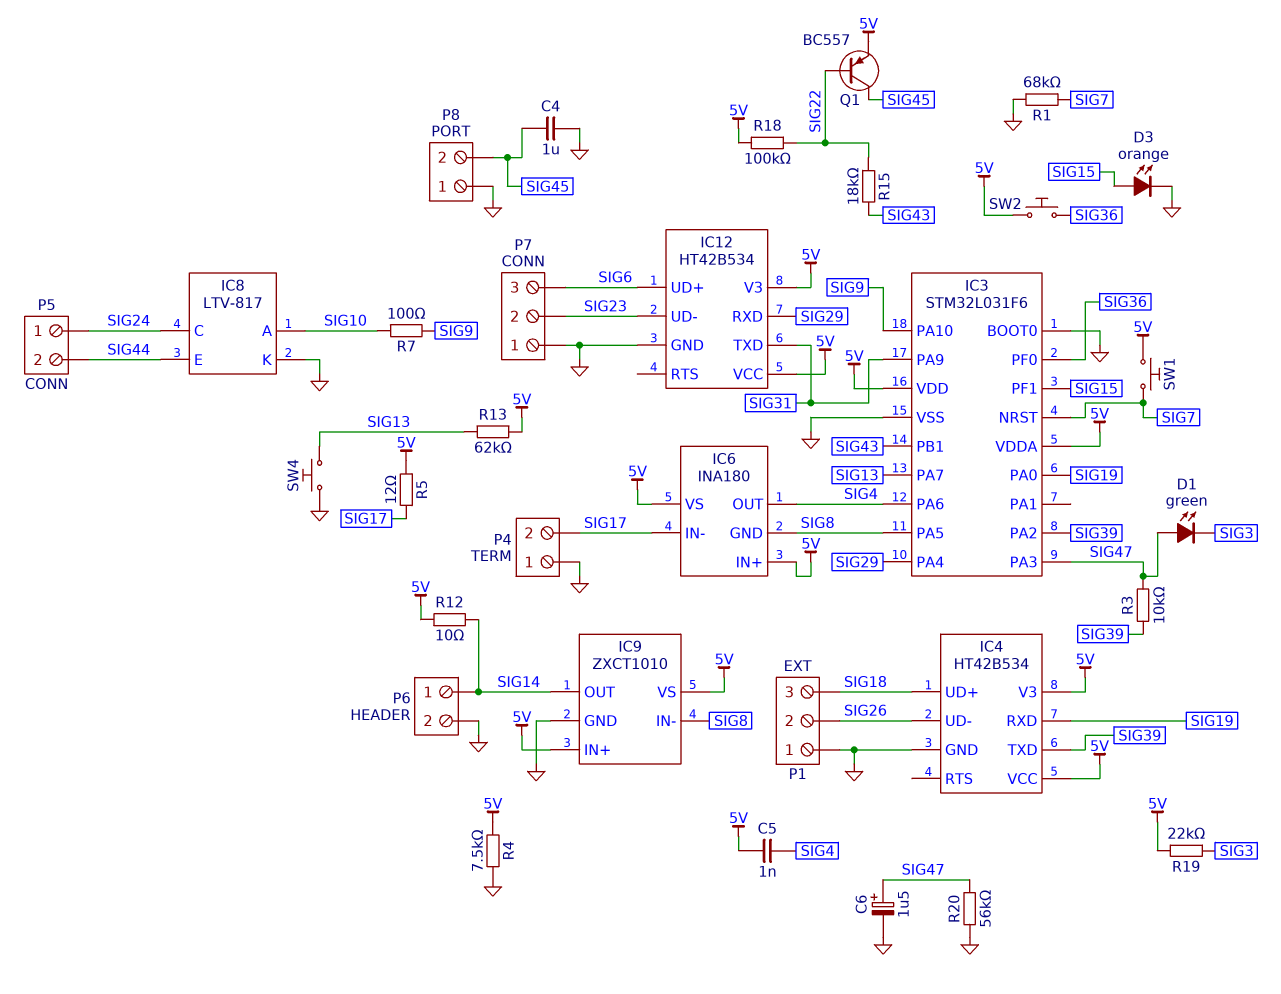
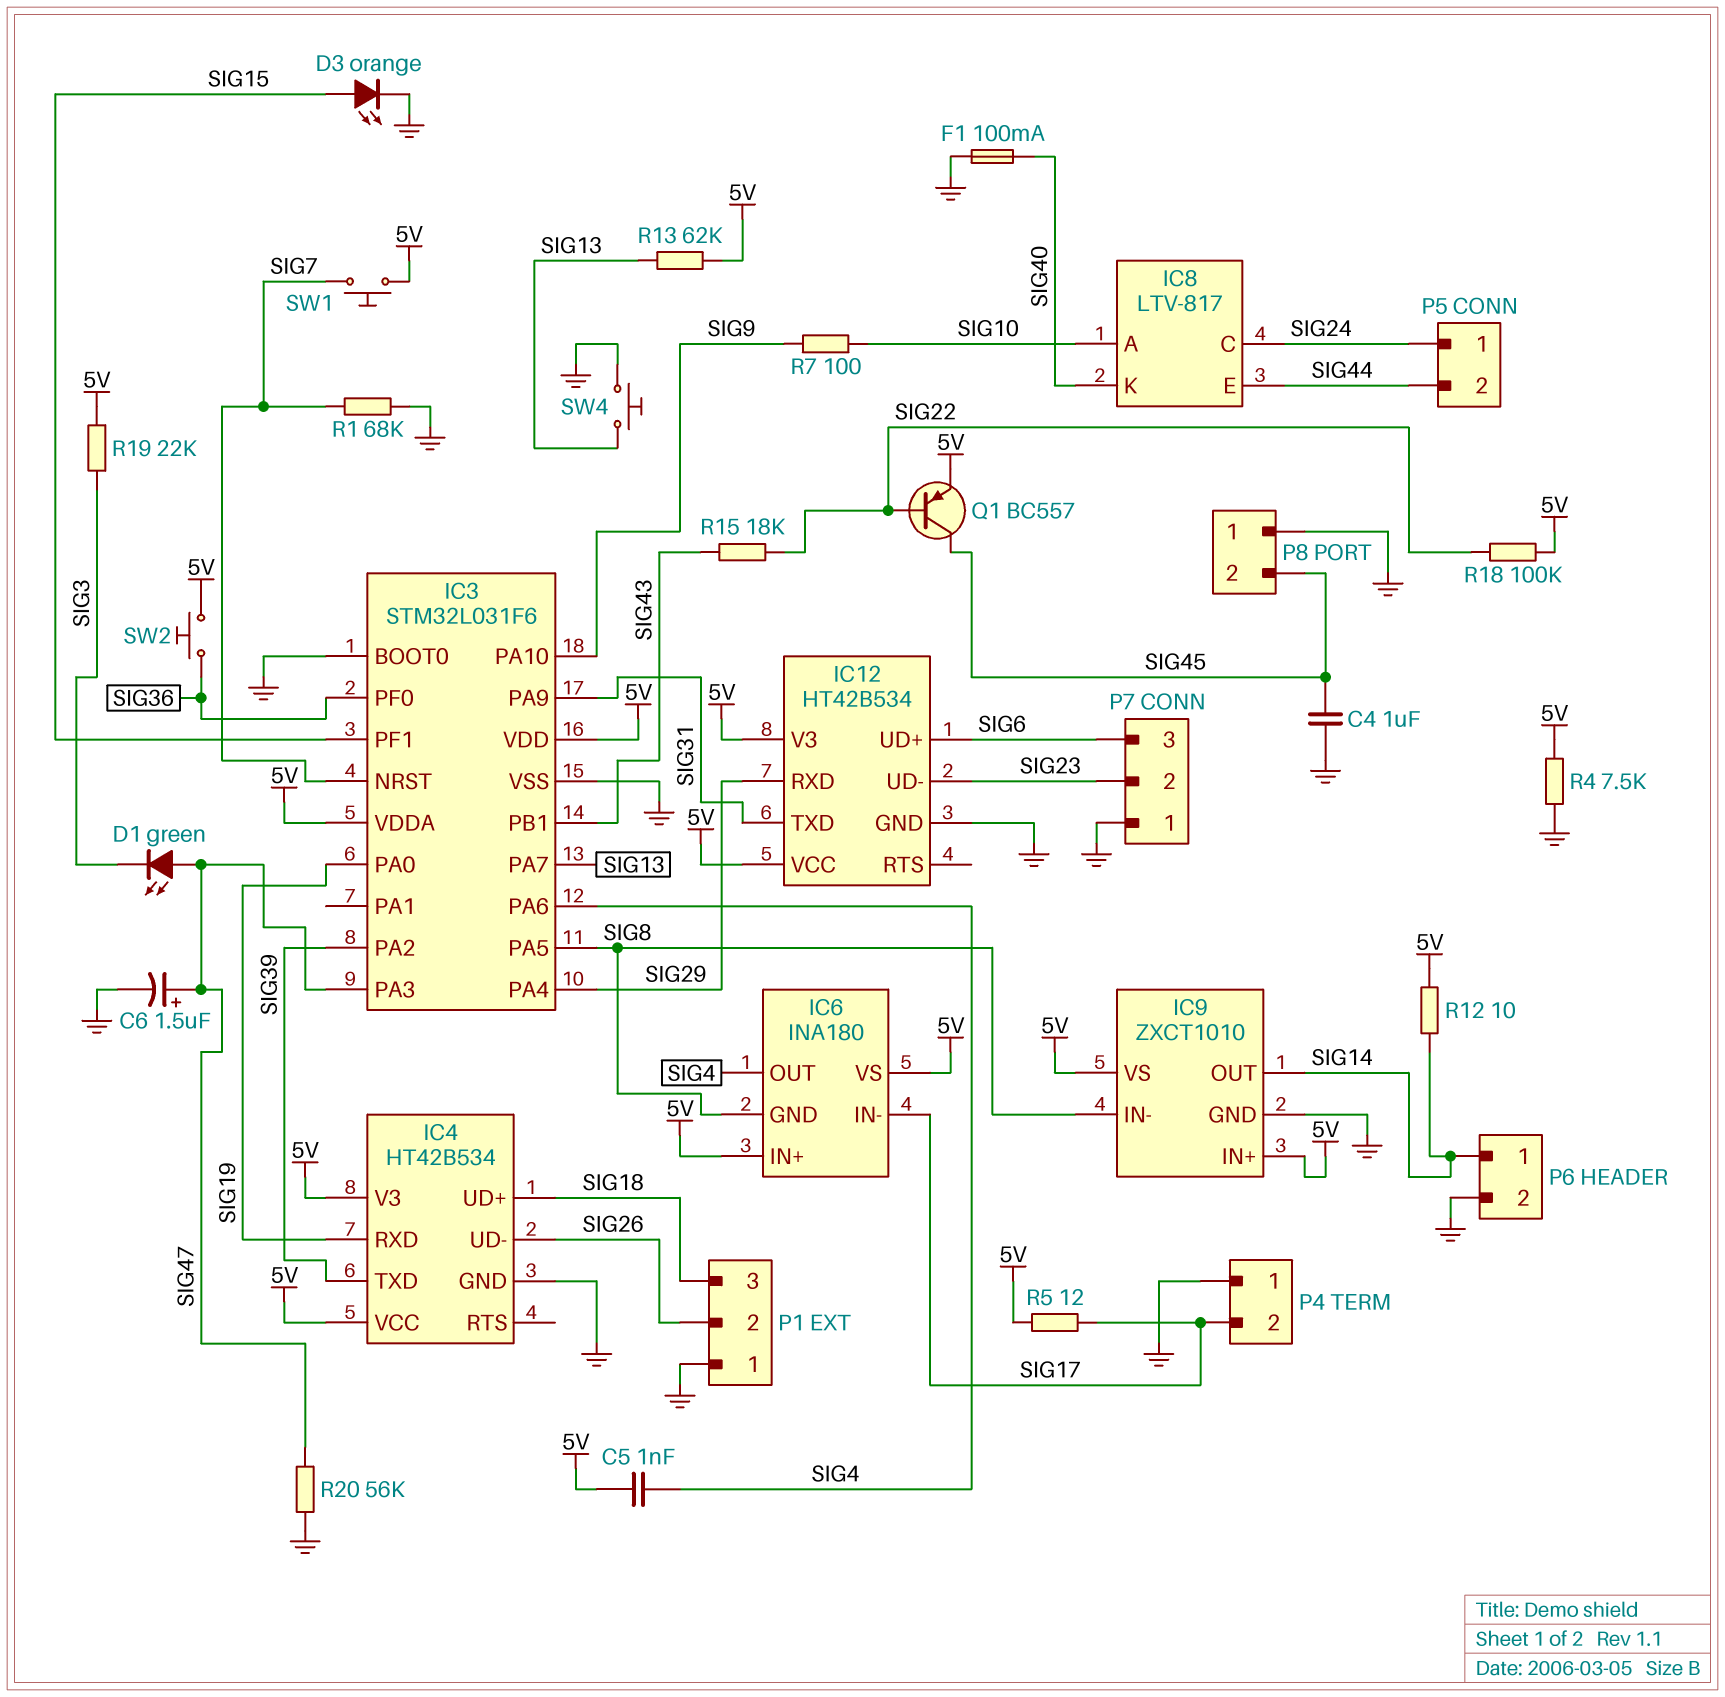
F1: none -> 100mA (GND, SIG40)
IC8 pin K: GND -> SIG40
R3: 10k (SIG39, SIG47) -> none

